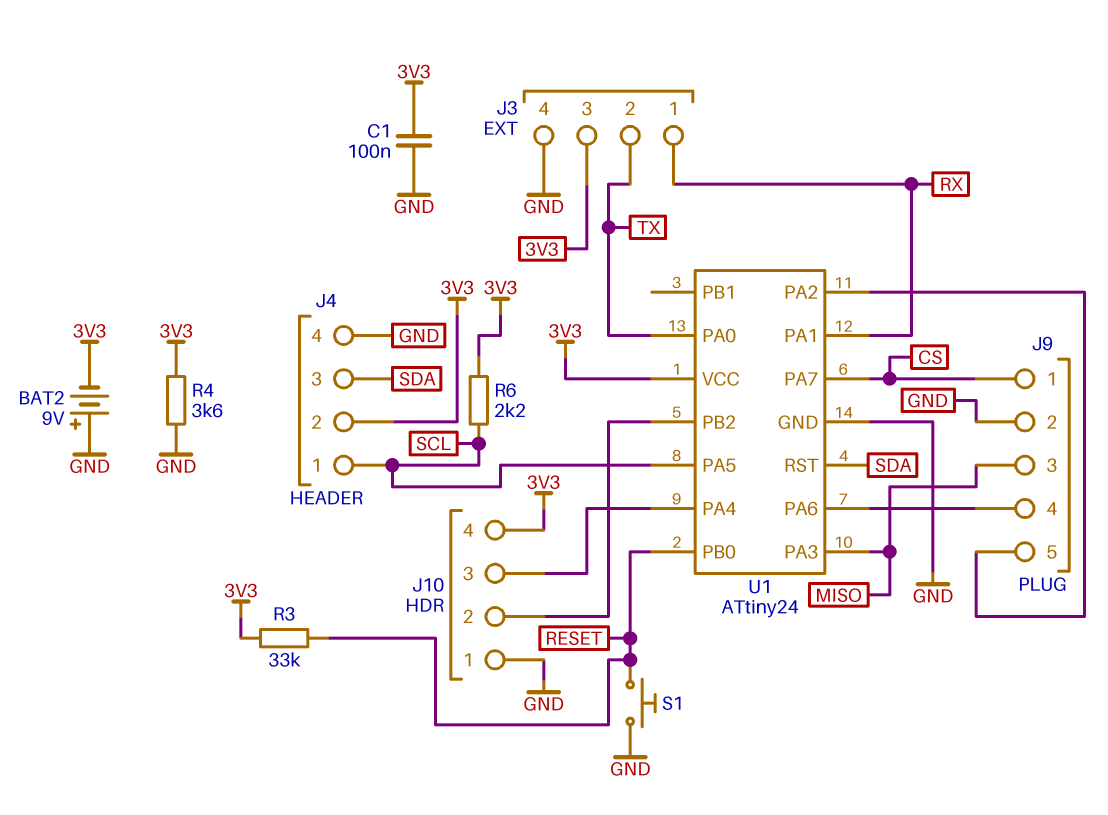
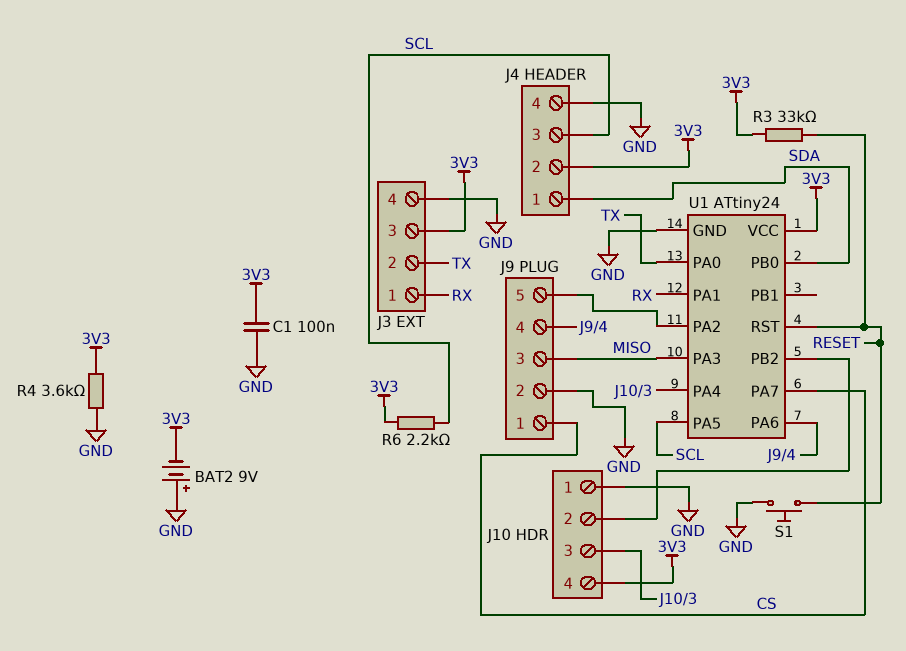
J4 pin 1: SCL -> SDA
J4 pin 3: SDA -> SCL
U1 pin PB0: RESET -> SDA
U1 pin RST: SDA -> RESET

